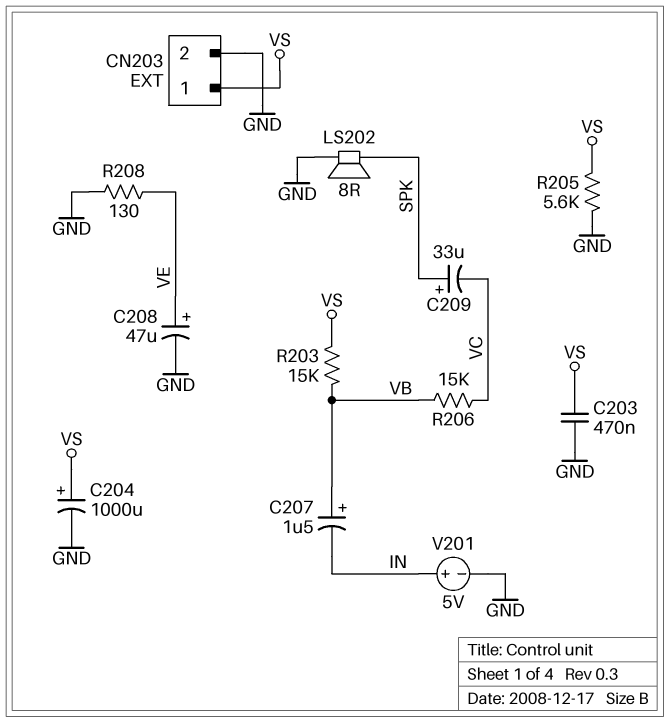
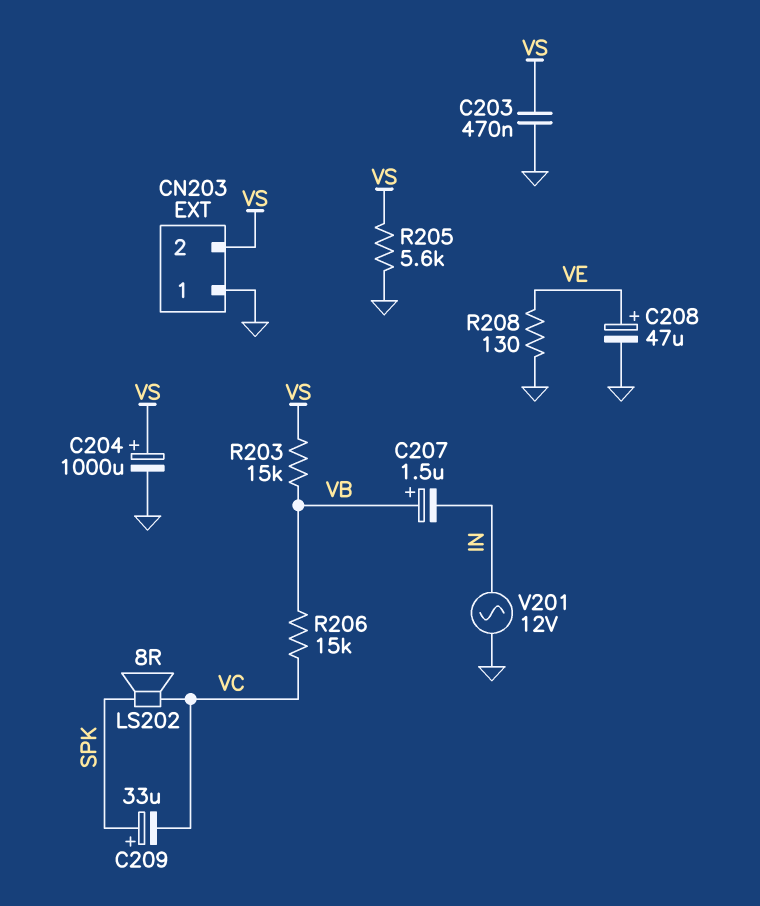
CN203 pin 1: VS -> GND
CN203 pin 2: GND -> VS
LS202: speaker 8R (GND, SPK) -> speaker 8R (SPK, VC)
V201: 5V (plus IN, minus GND) -> AC 12V (GND, IN)

